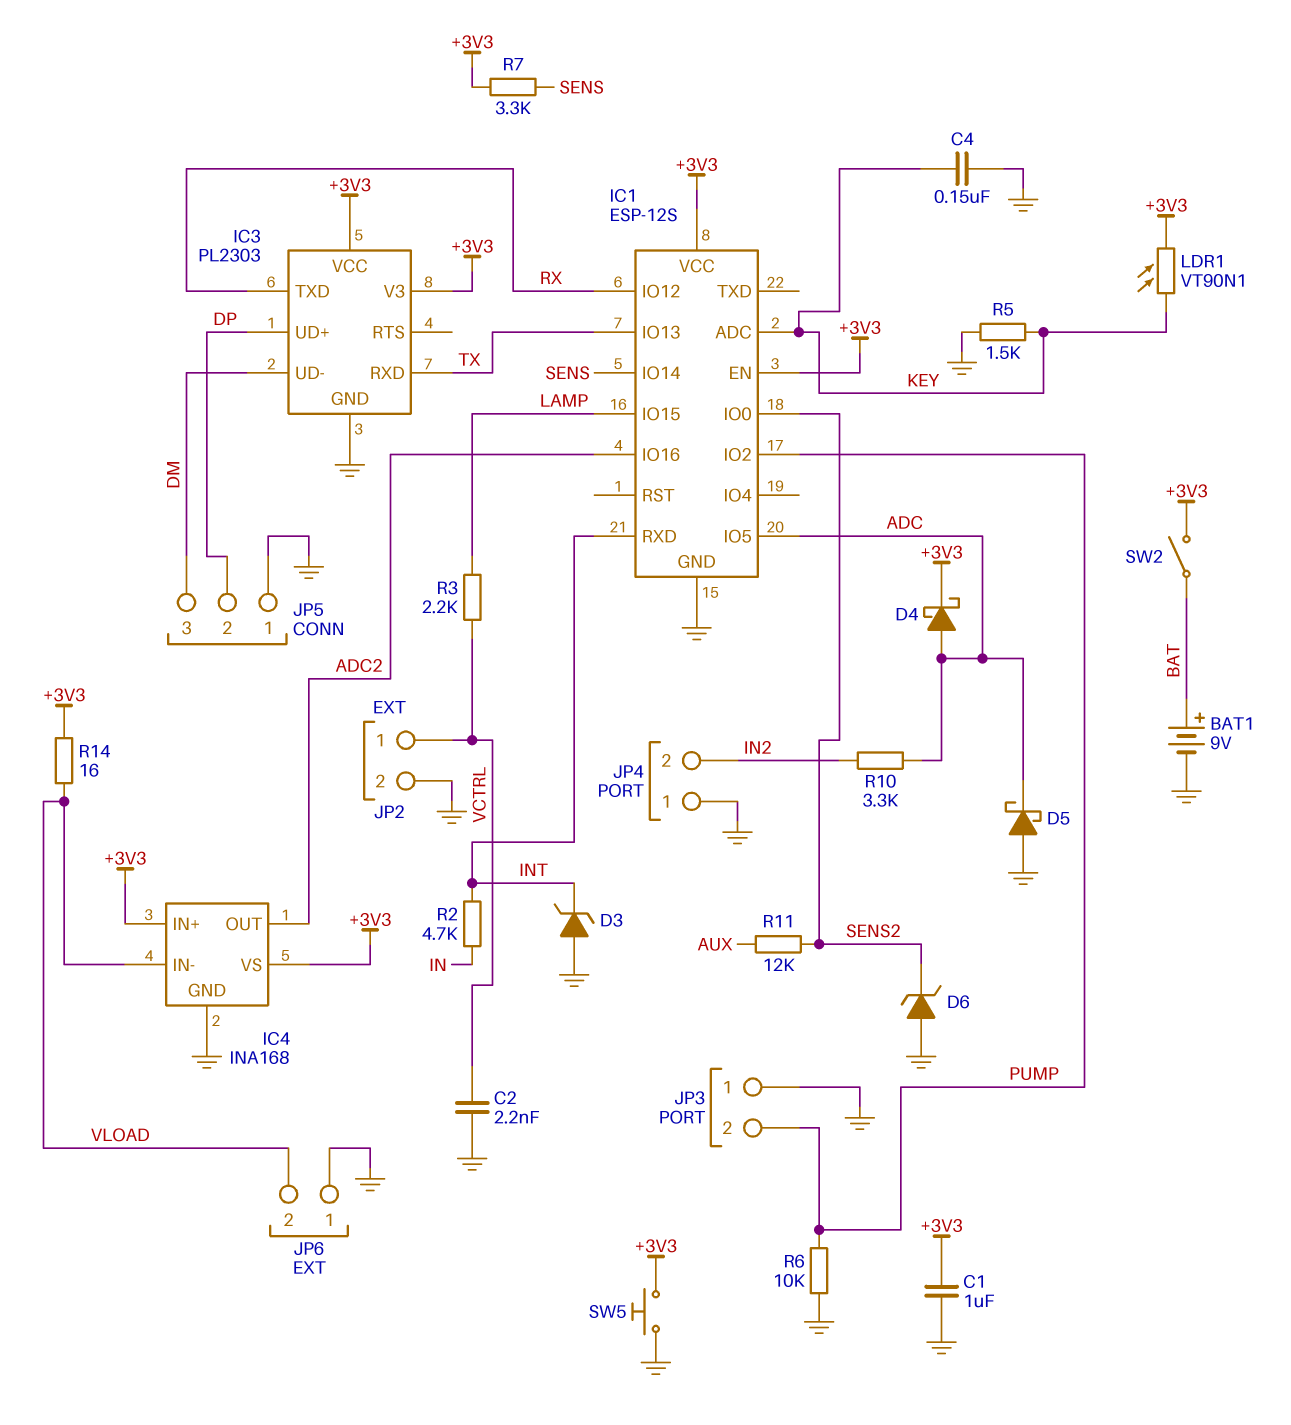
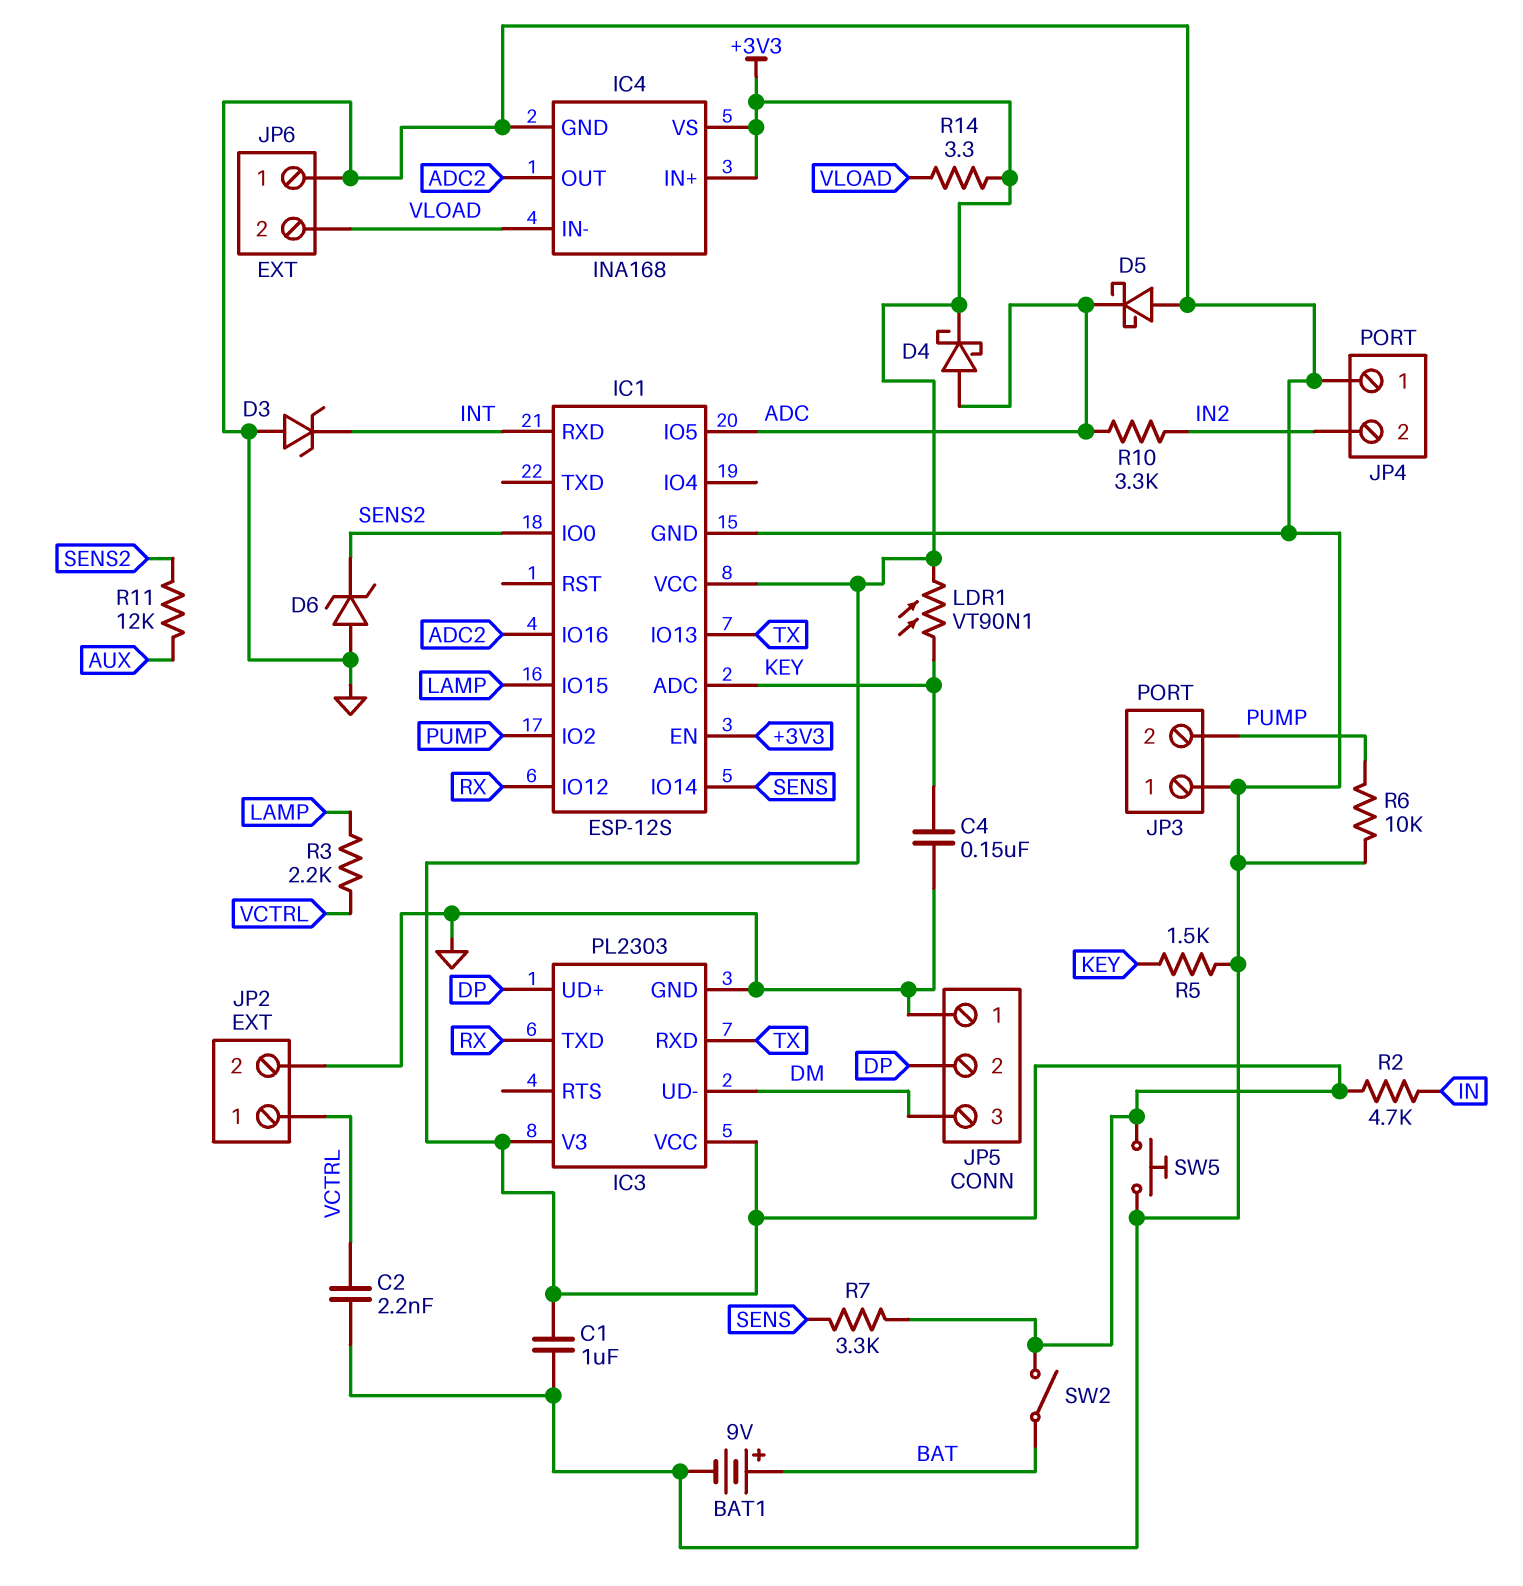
R2: 4.7k (IN, INT) -> 4.7k (+3V3, IN)
R14: 16 (+3V3, VLOAD) -> 3.3 (+3V3, VLOAD)

